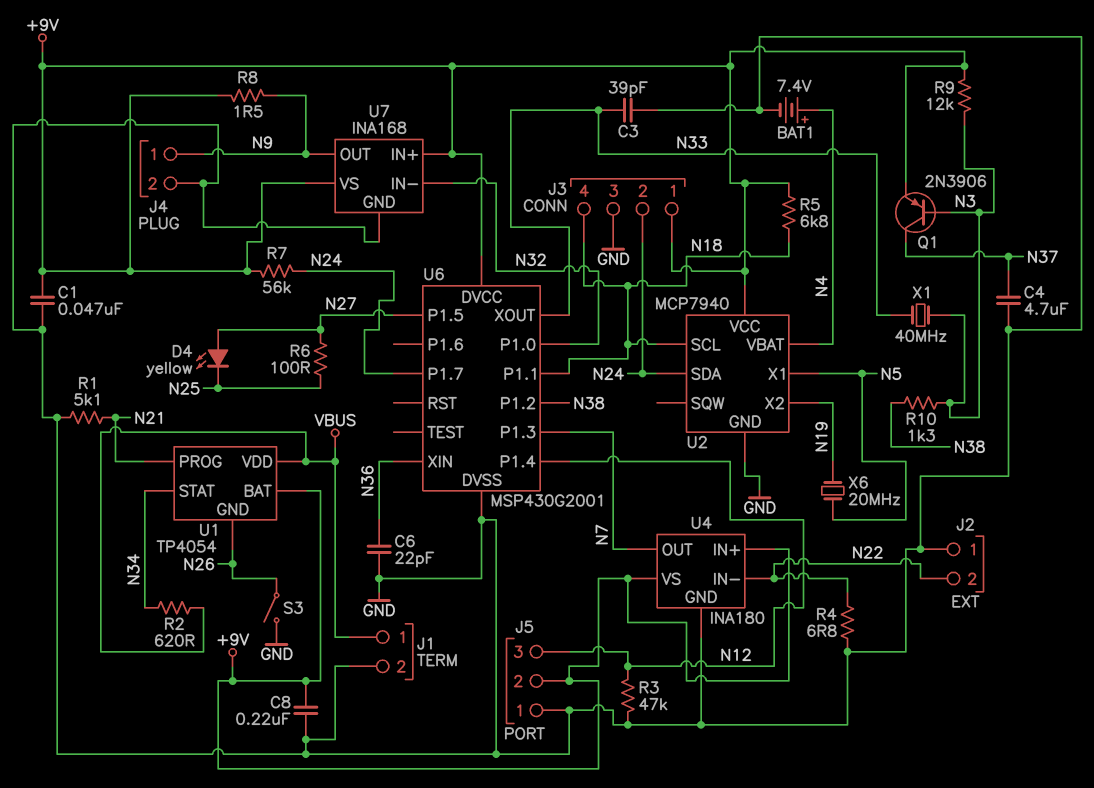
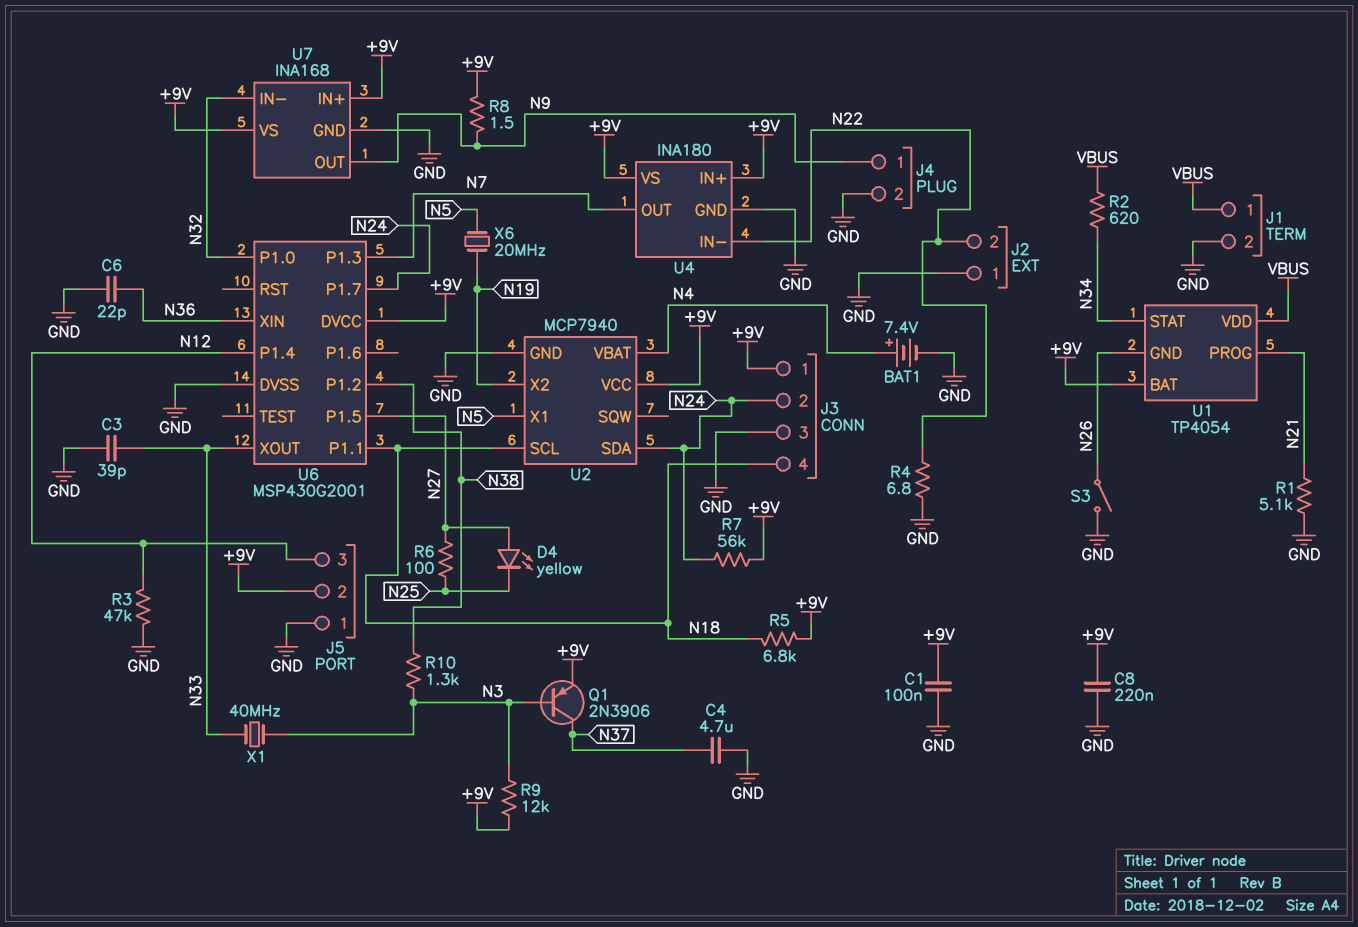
C1: 47nF (+9V, GND) -> 100nF (+9V, GND)

